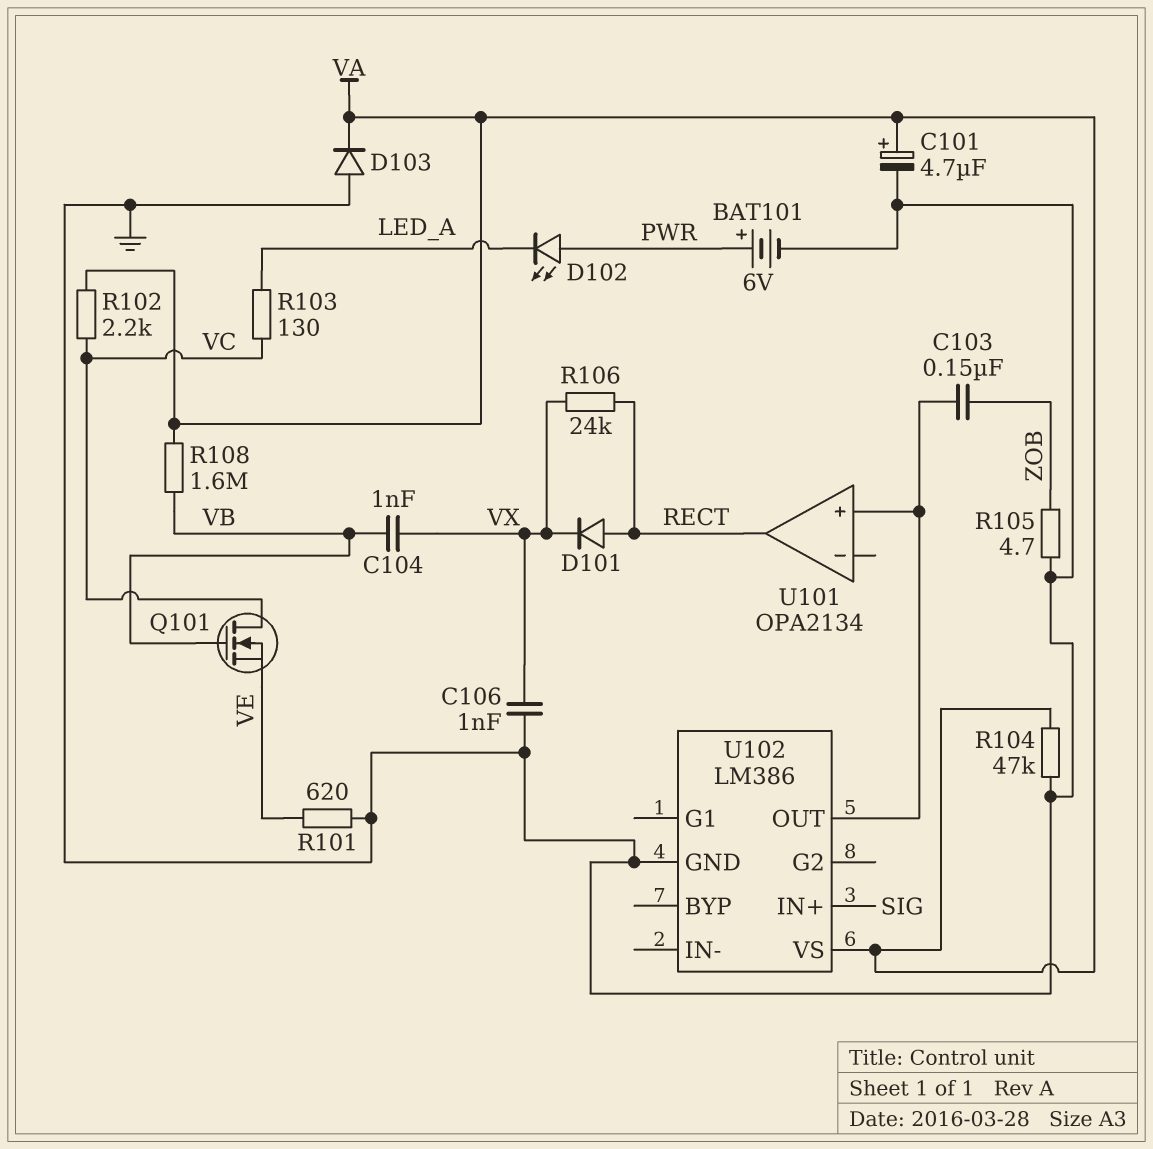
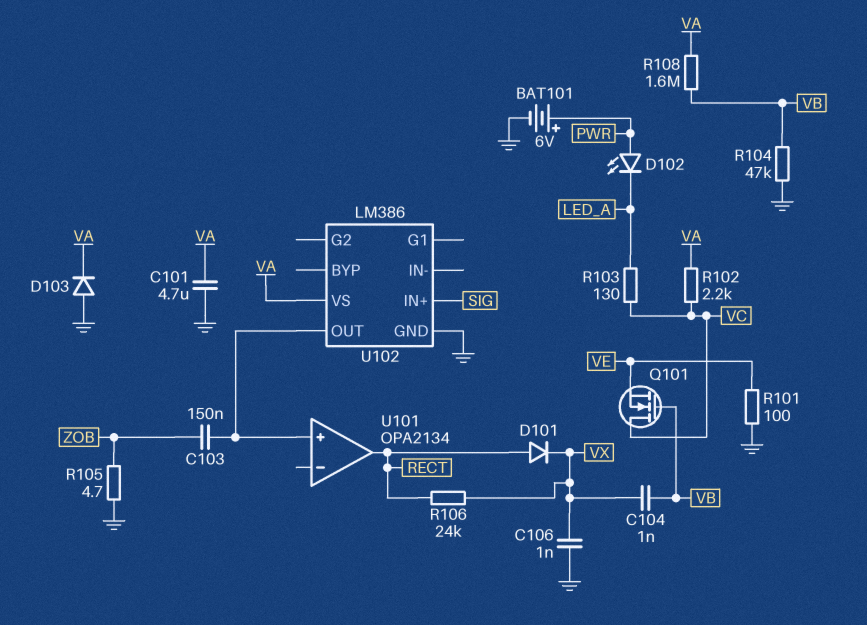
C101: 4.7uF (plus VA, minus GND) -> 4.7uF (GND, VA)
R101: 620 (GND, VE) -> 100 (GND, VE)
R104: 47k (GND, VA) -> 47k (GND, VB)

